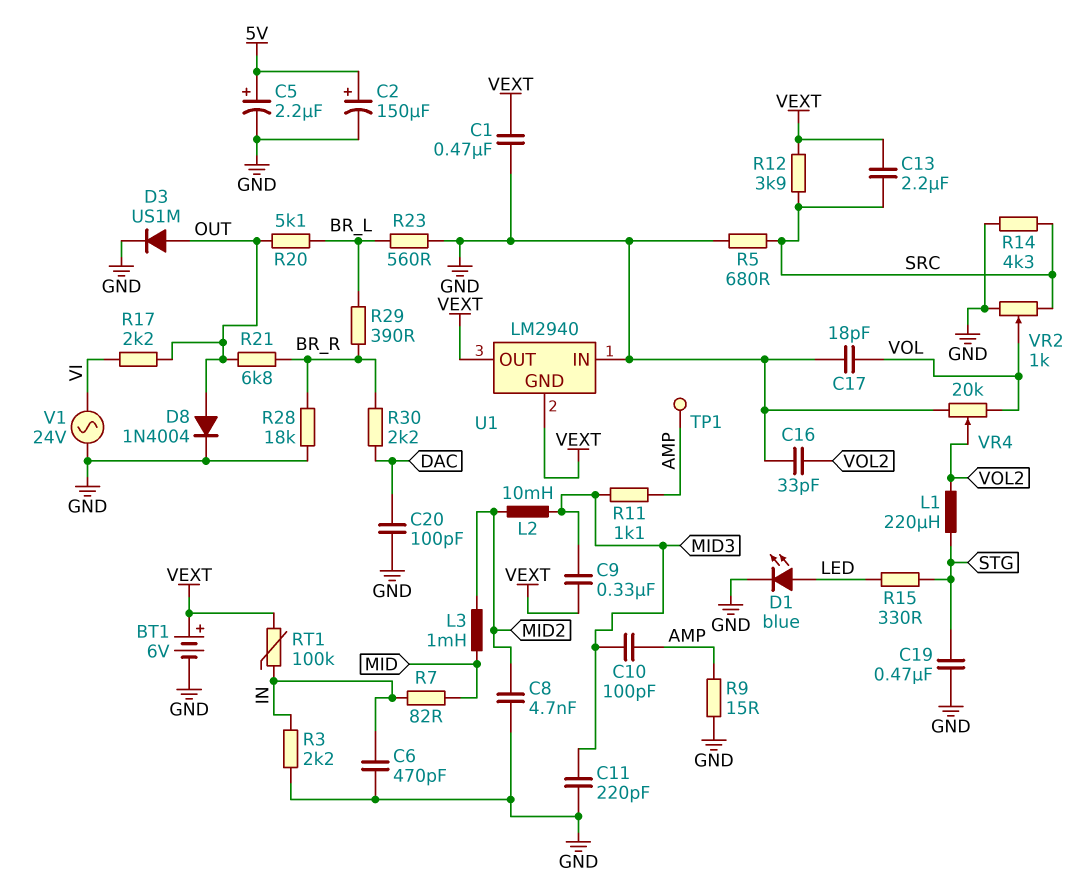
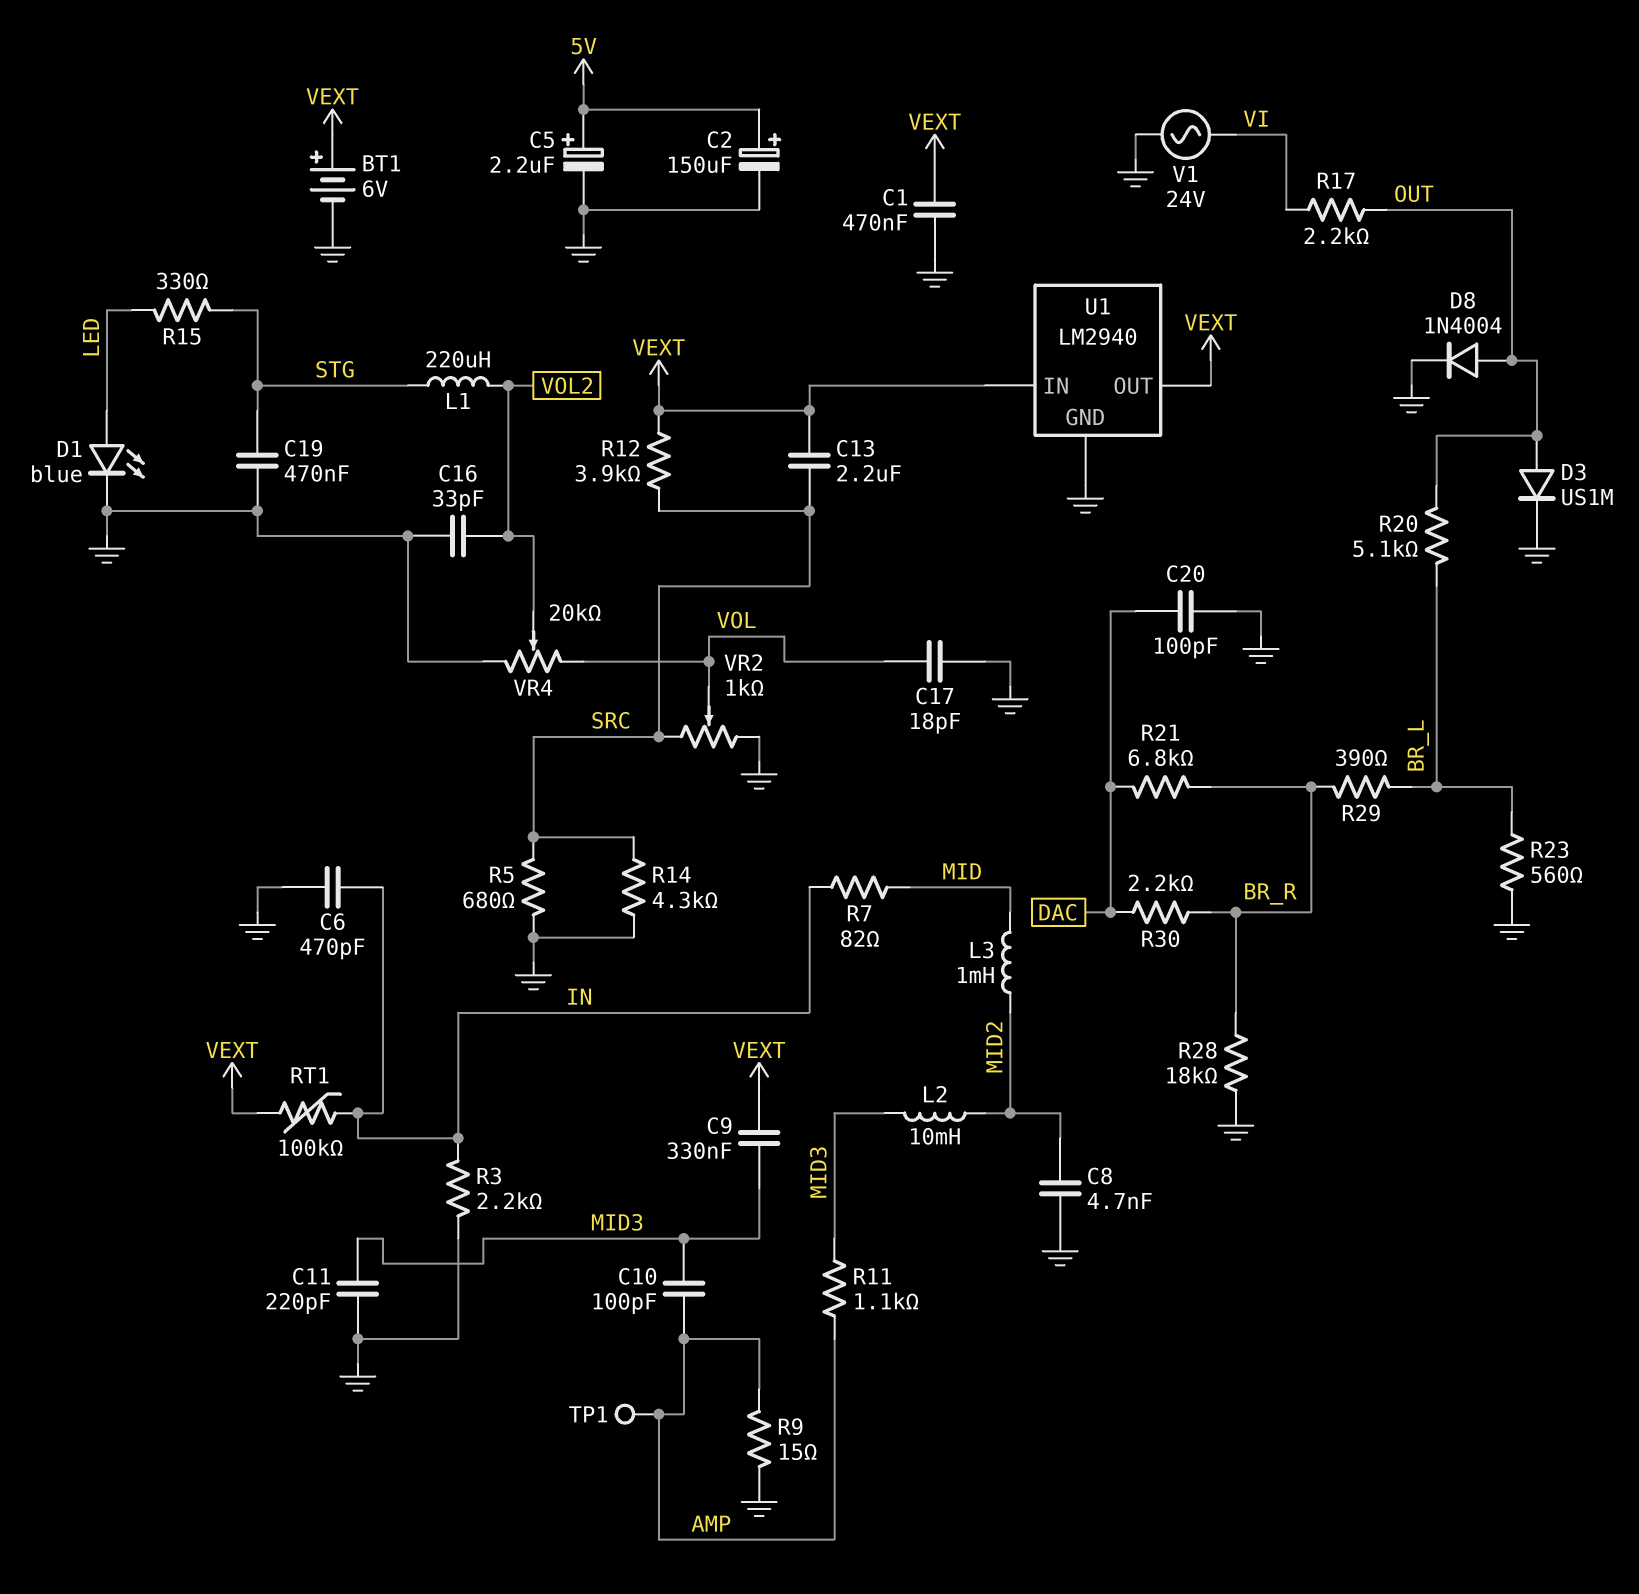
R21: 6.8k (BR_R, OUT) -> 6.8k (BR_R, DAC)
U1 pin GND: VEXT -> GND
U1 pin IN: GND -> VEXT

